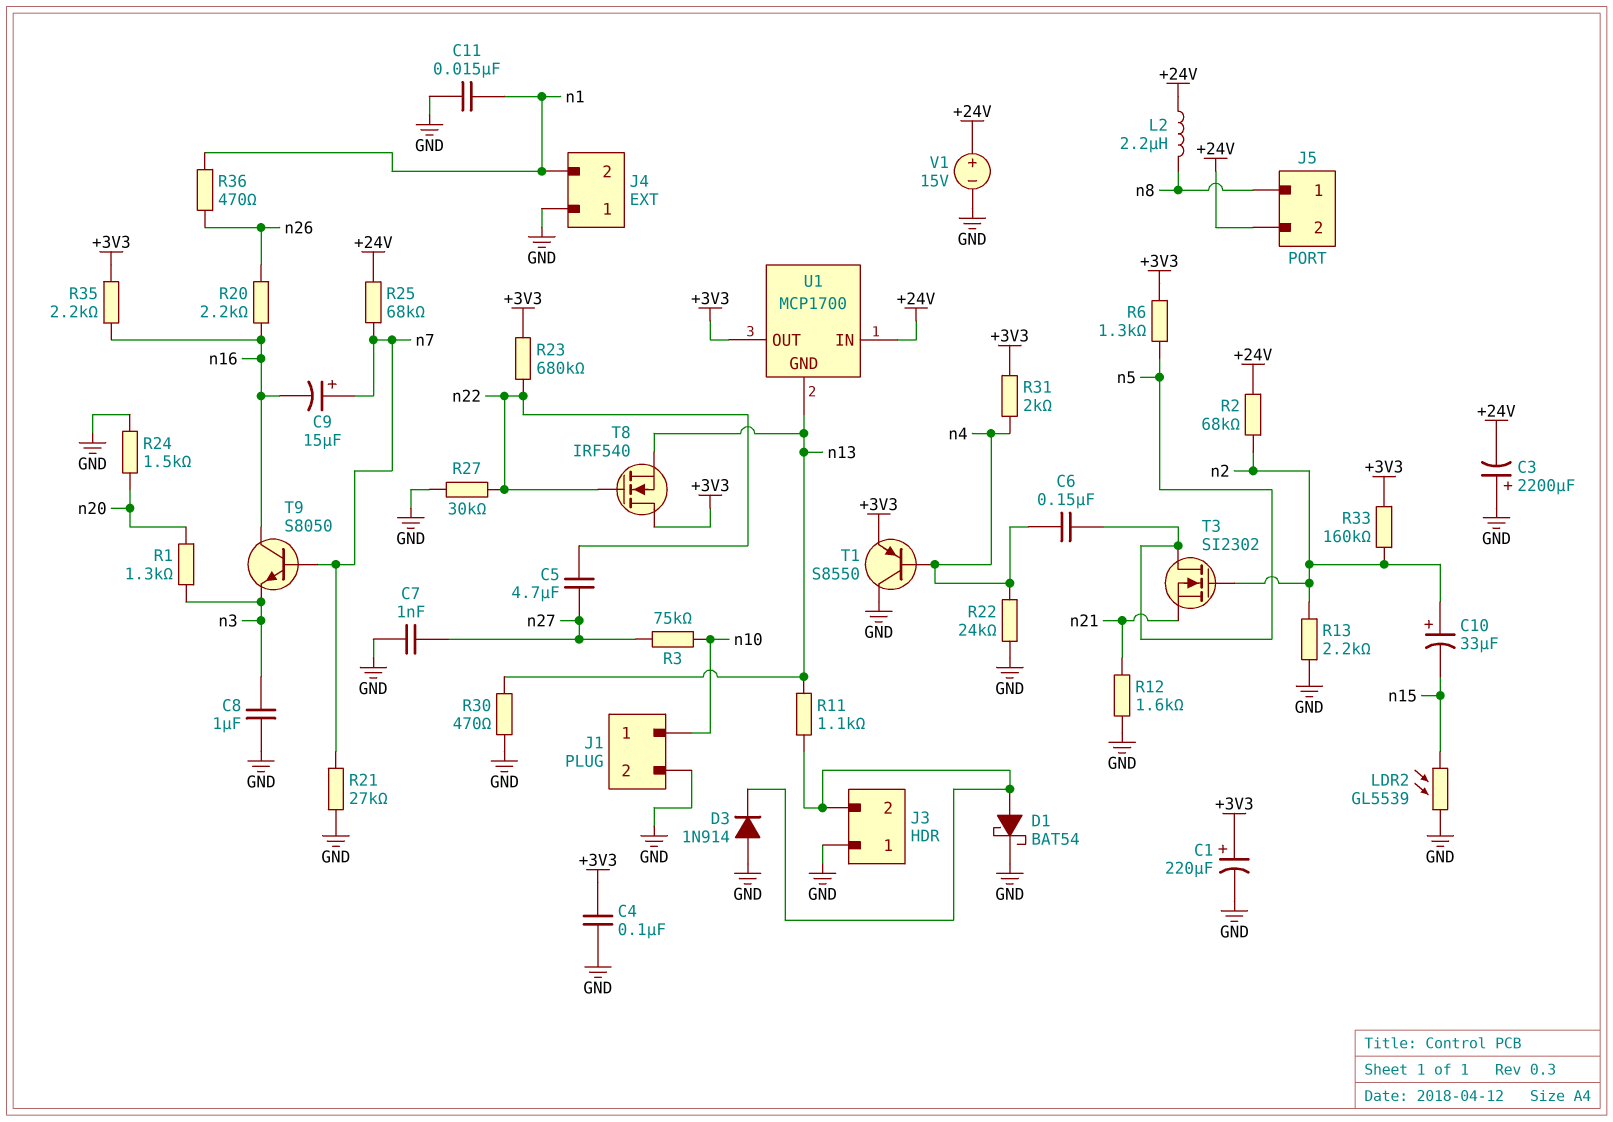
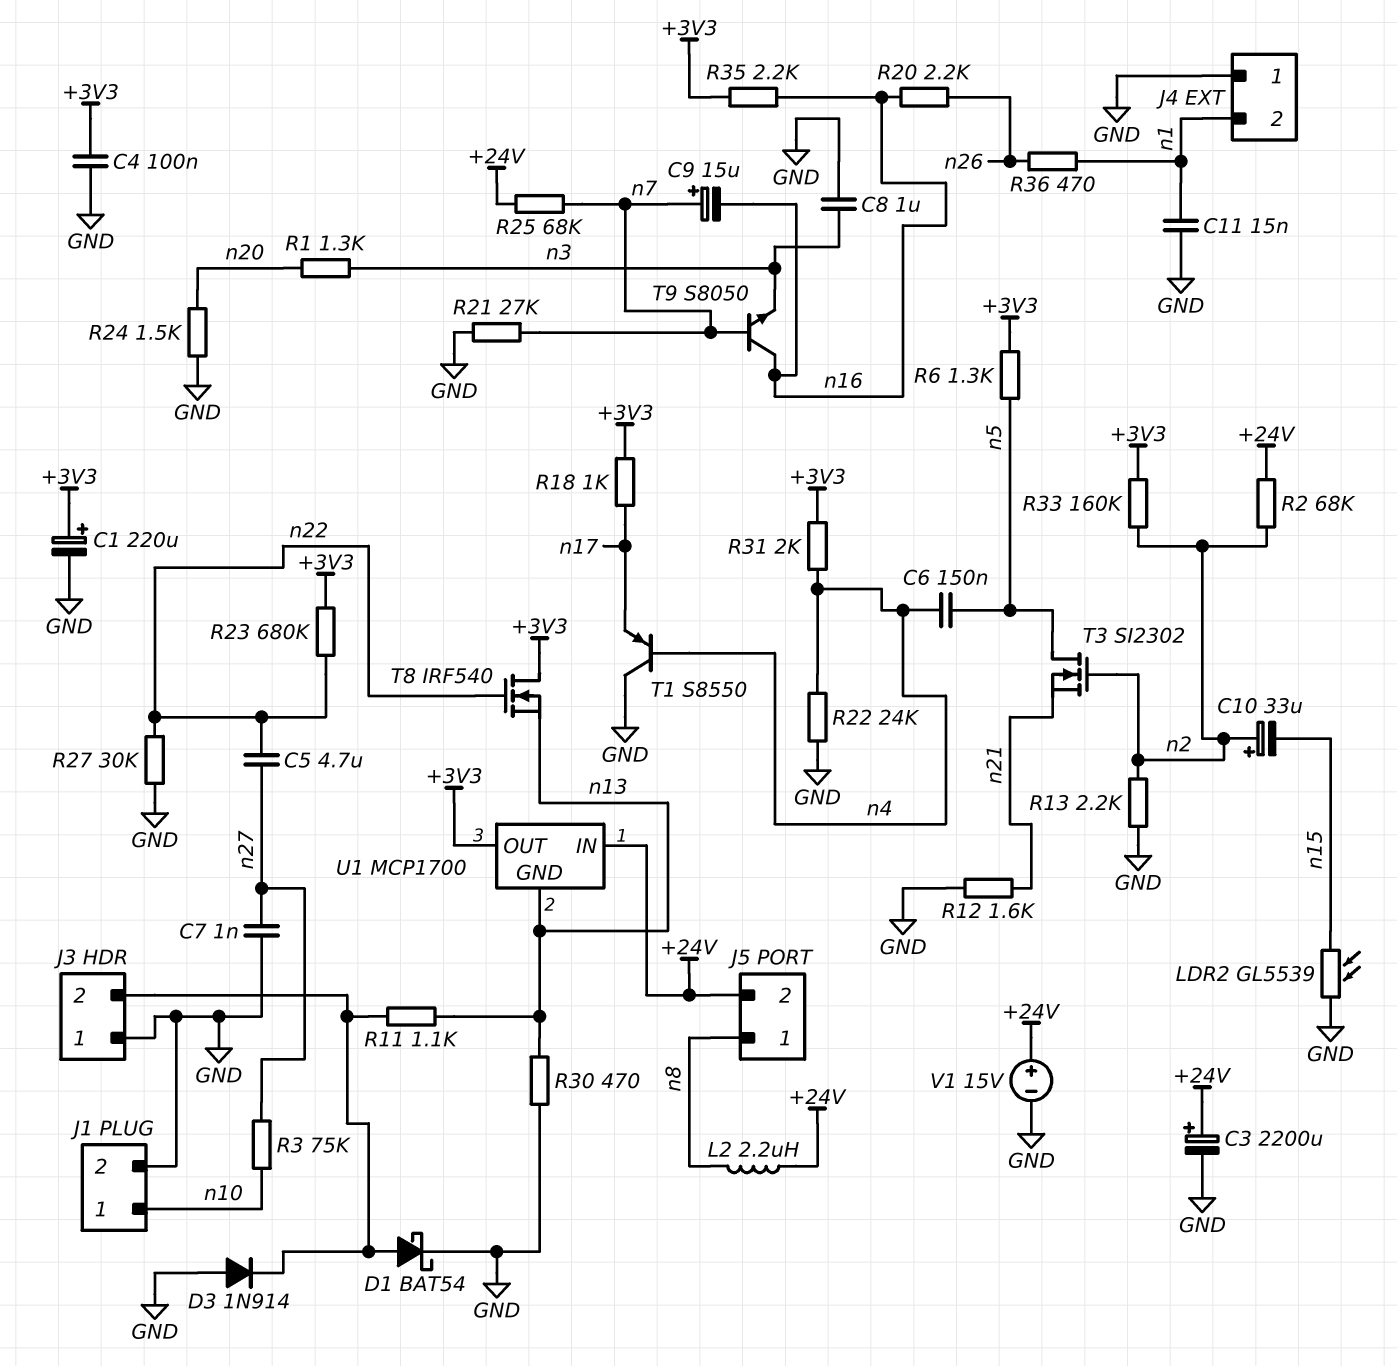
C3: 2200uF (plus GND, minus +24V) -> 2200uF (plus +24V, minus GND)
R18: none -> 1k (+3V3, n17)
T1: PNP S8550 (B n4, C GND, E +3V3) -> PNP S8550 (B n4, C GND, E n17)

